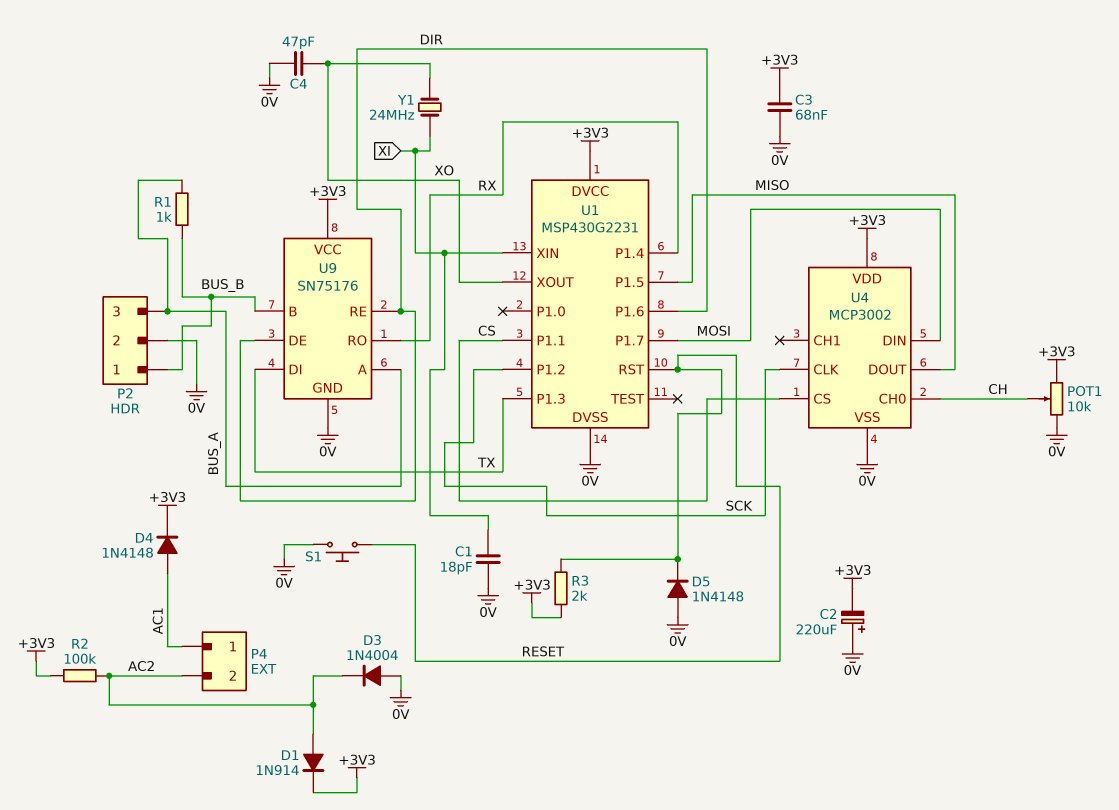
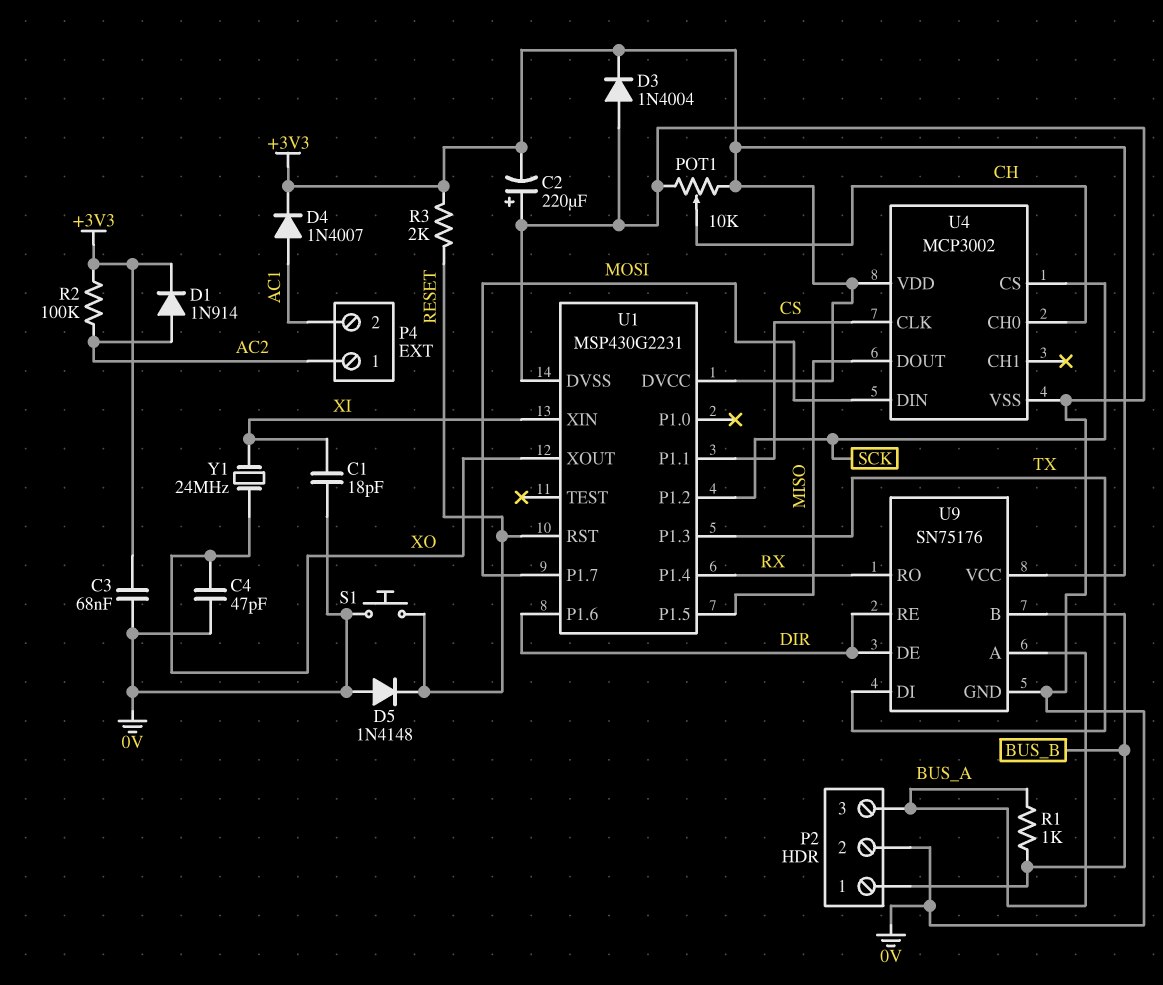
D3: diode 1N4004 (A 0V, K AC2) -> diode 1N4004 (A 0V, K +3V3)
D4: diode 1N4148 (A AC1, K +3V3) -> diode 1N4007 (A AC1, K +3V3)
P4 pin 1: AC1 -> AC2
P4 pin 2: AC2 -> AC1
U4 pin CLK: SCK -> CS
U4 pin CS: CS -> SCK

